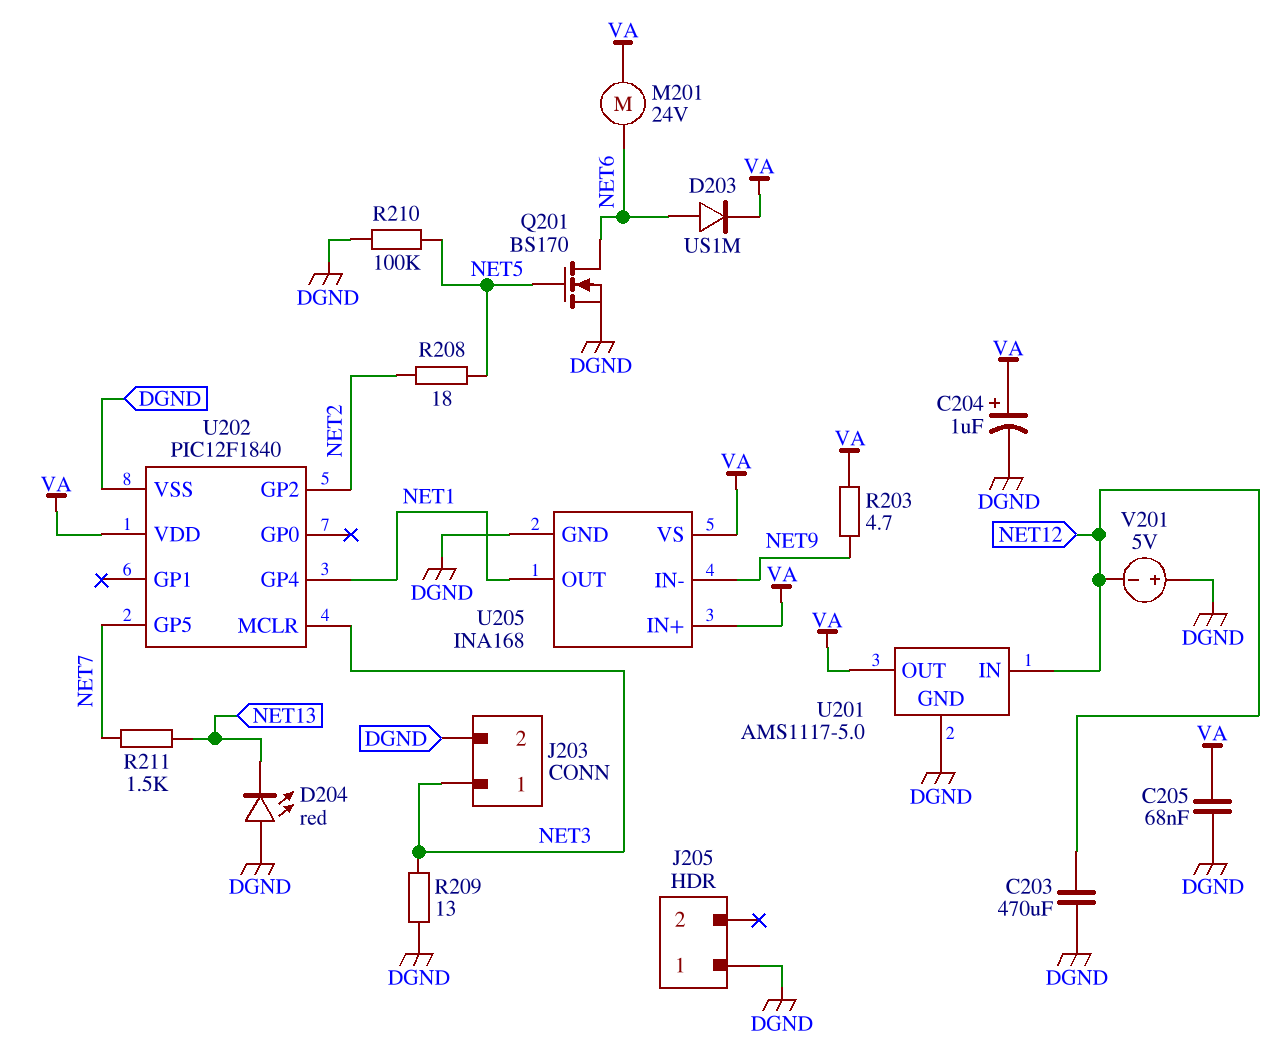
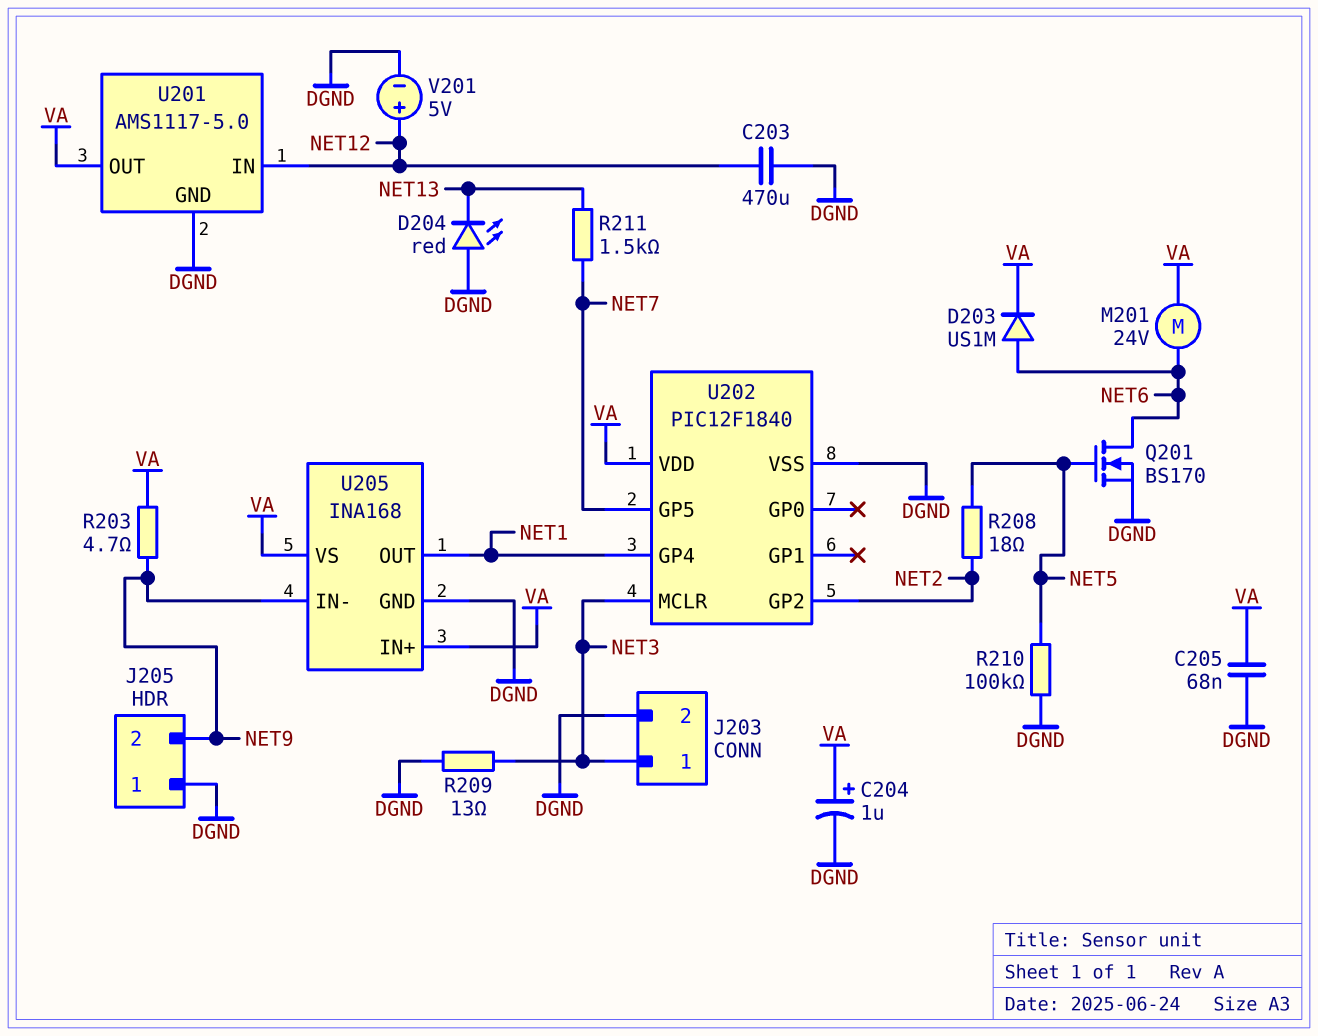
J205 pin 2: none -> NET9
V201: 5V (plus DGND, minus NET12) -> 5V (plus NET12, minus DGND)

